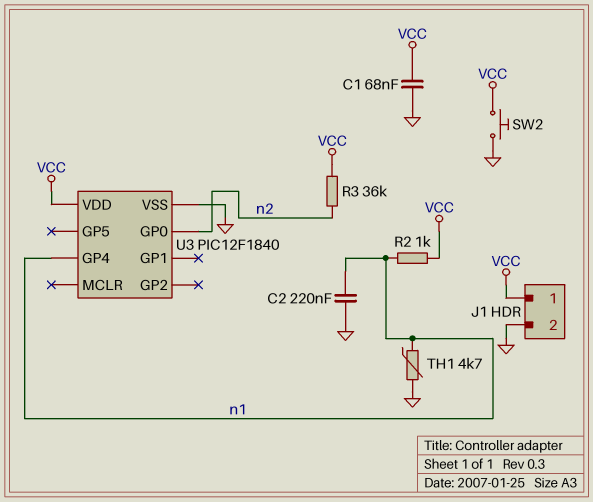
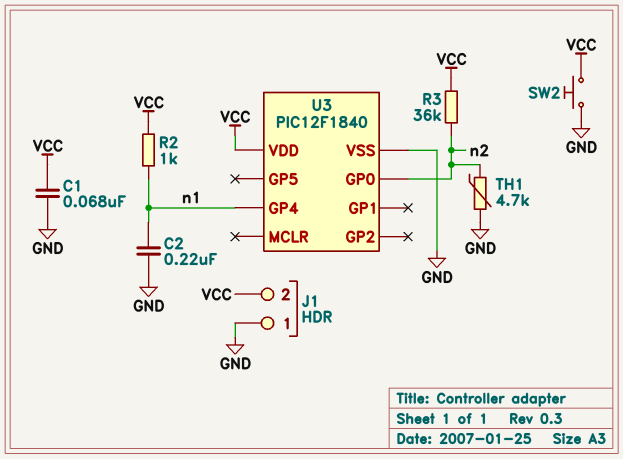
J1 pin 1: VCC -> GND
J1 pin 2: GND -> VCC
TH1: 4.7k (GND, n1) -> 4.7k (GND, n2)

